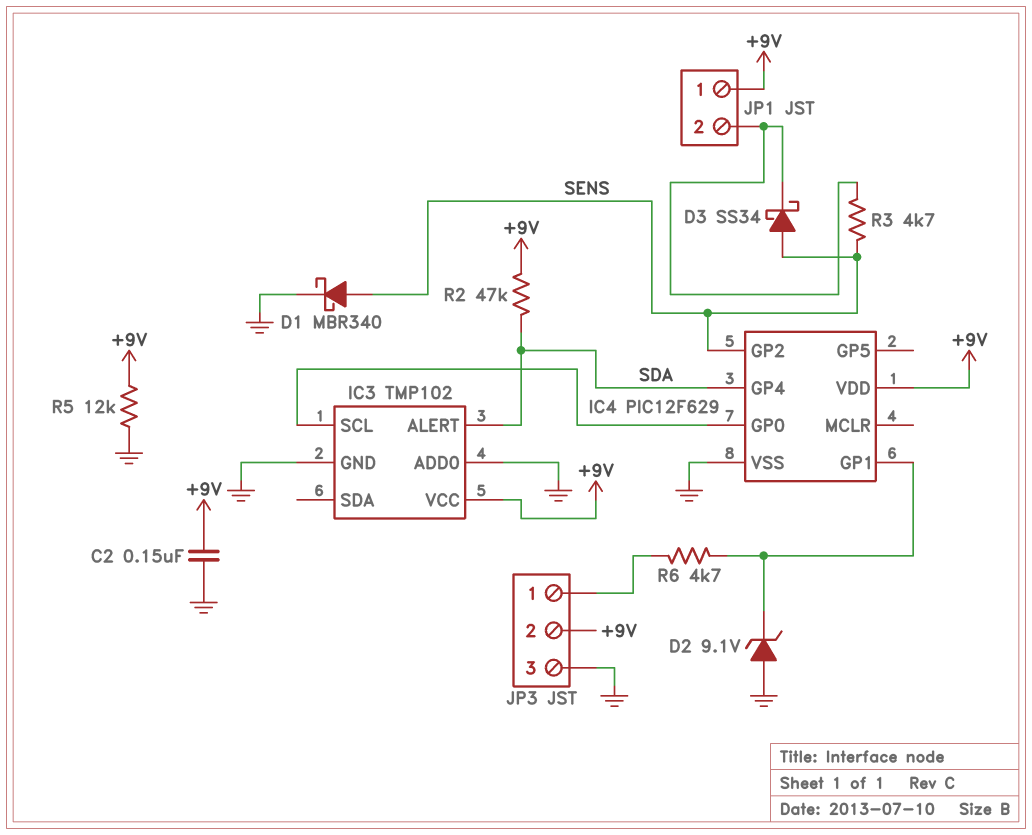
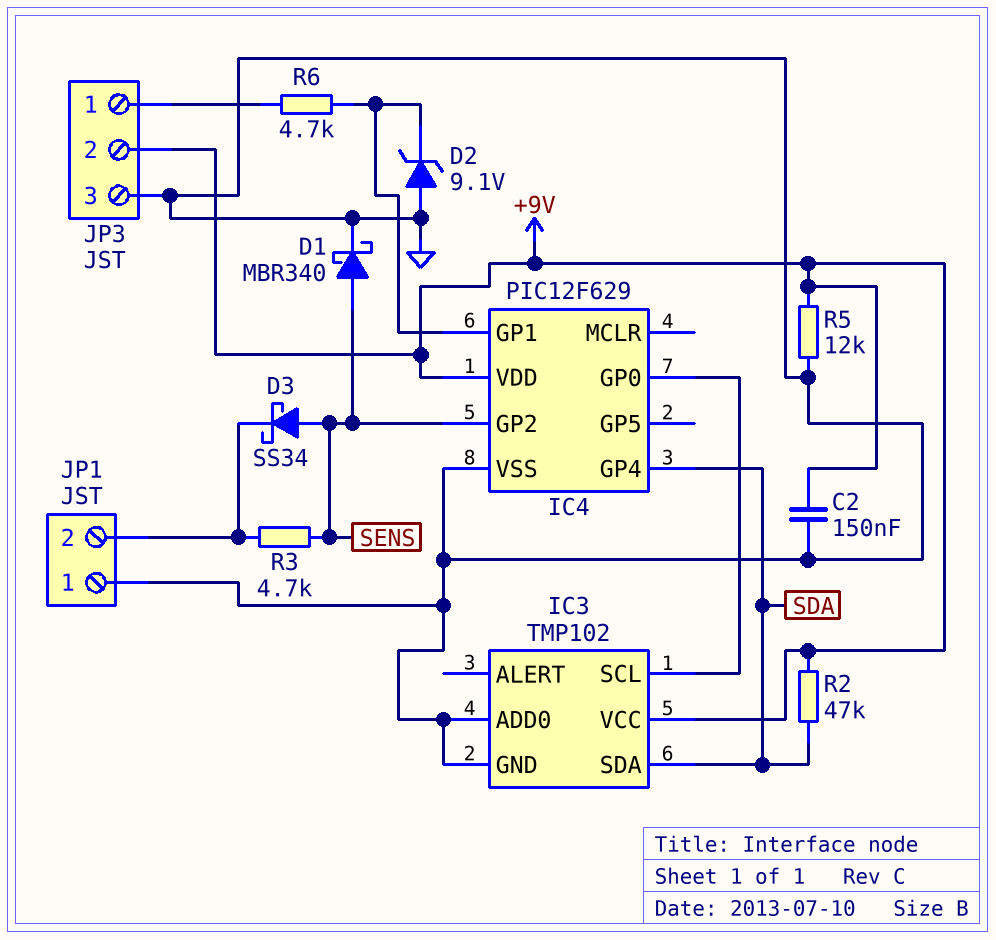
IC3 pin ALERT: SDA -> none
IC3 pin SDA: none -> SDA
JP1 pin 1: +9V -> GND

